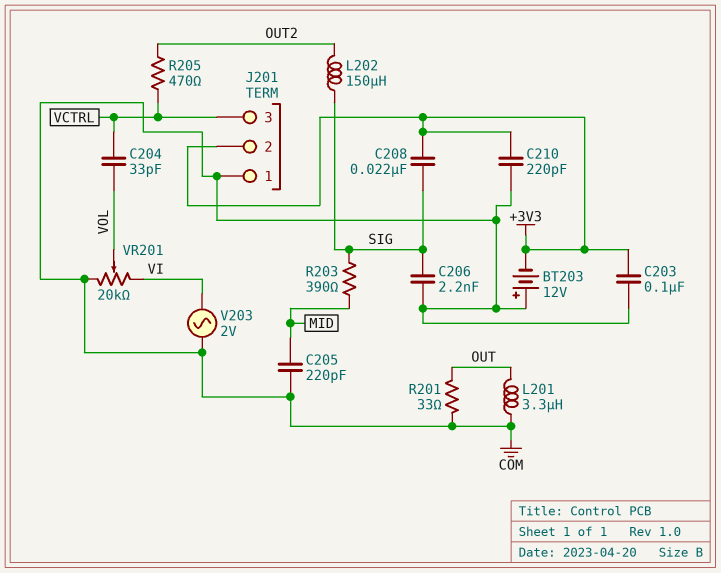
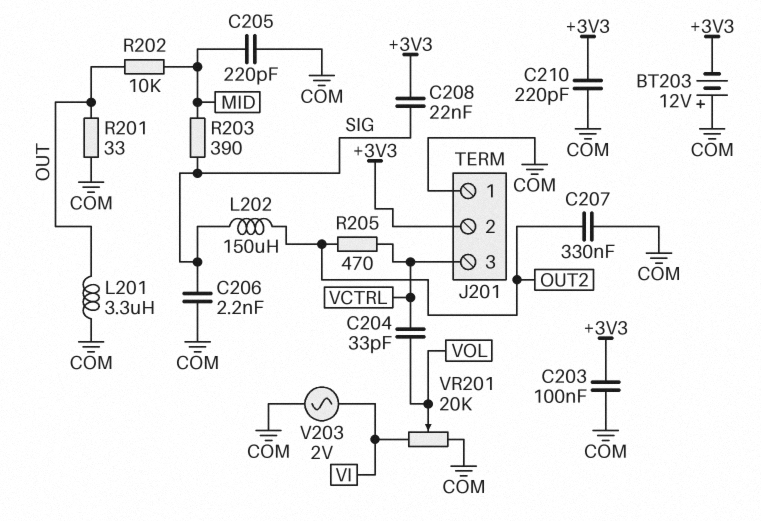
C207: none -> 330nF (COM, OUT2)
R202: none -> 10k (MID, OUT)

